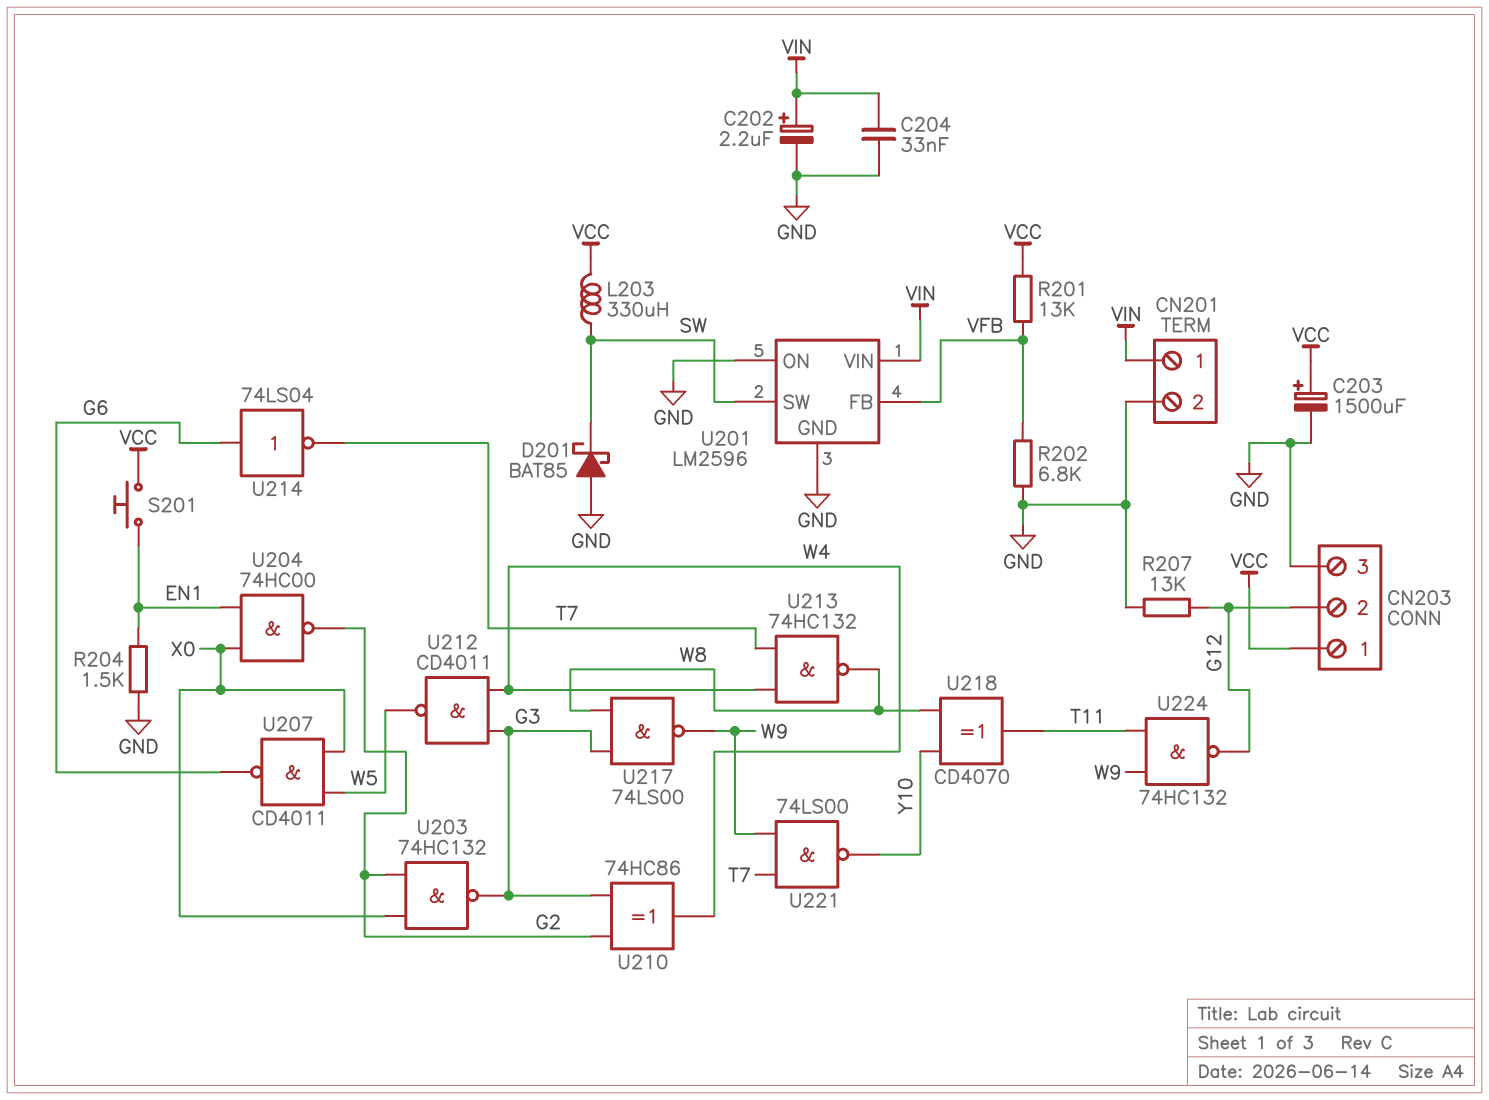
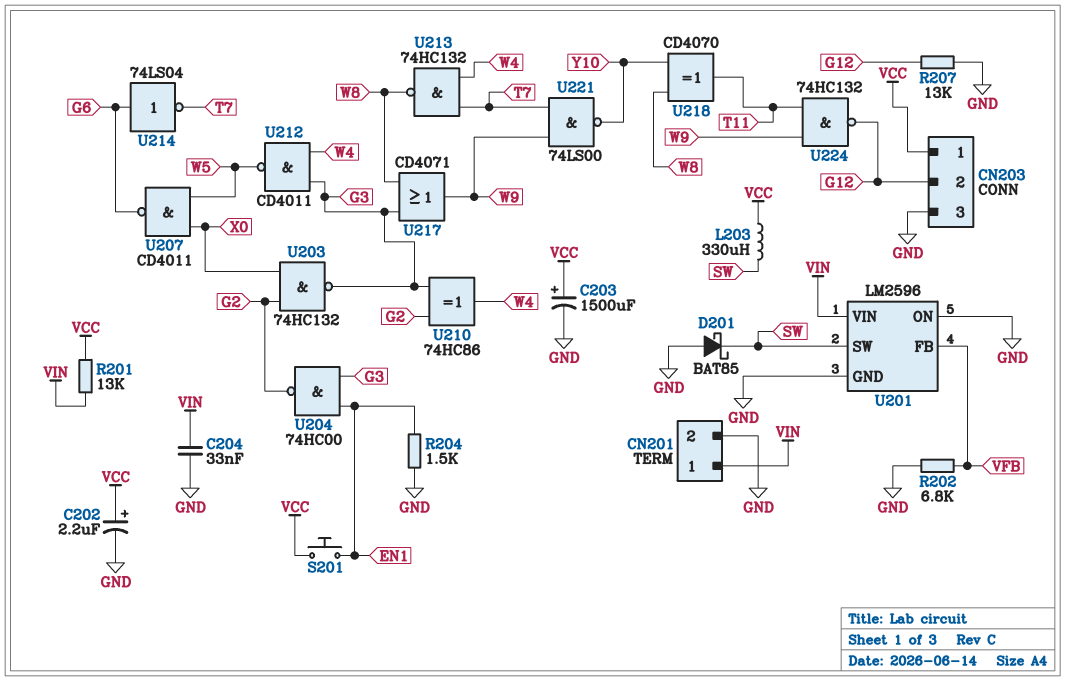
C202: 2.2uF (plus VIN, minus GND) -> 2.2uF (plus VCC, minus GND)
R201: 13k (VCC, VFB) -> 13k (VCC, VIN)
U204: NAND 74HC00 (in EN1, in X0, out G2) -> NAND 74HC00 (in EN1, in G3, out G2)
U217: NAND 74LS00 (in G3, in W8, out W9) -> OR CD4071 (in G3, in W8, out W9)

